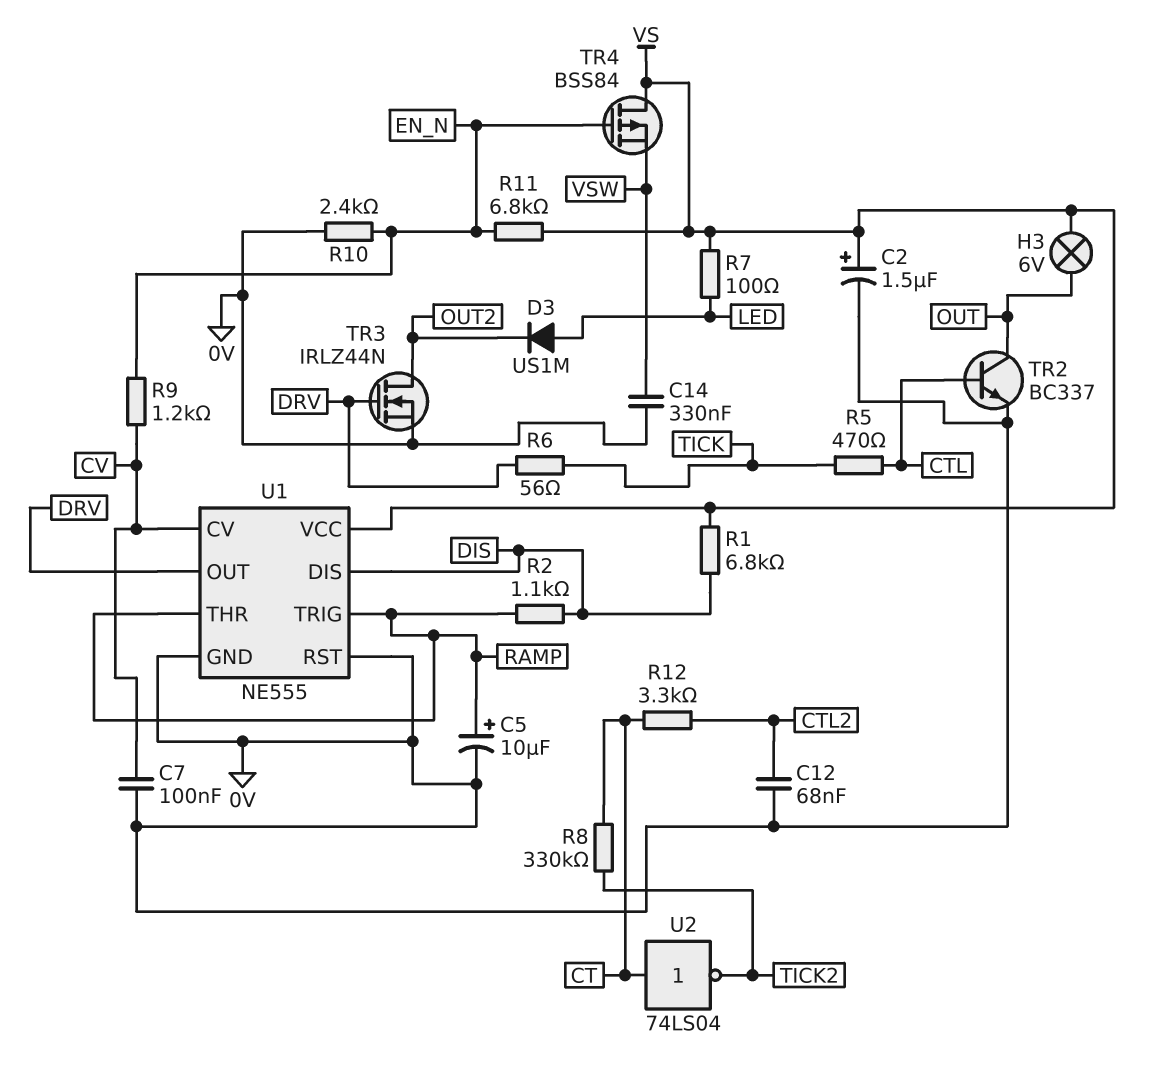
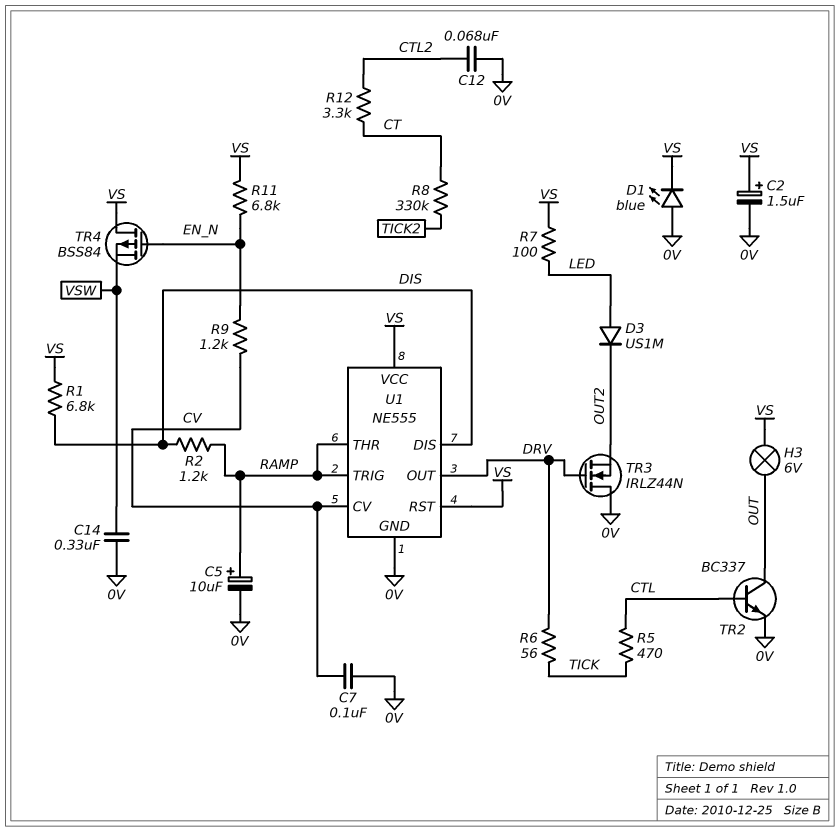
D1: none -> LED blue (A 0V, K VS)
R2: 1.1k (DIS, RAMP) -> 1.2k (DIS, RAMP)
R10: 2.4k (0V, EN_N) -> none
TR3: NMOS IRLZ44N (G DRV, D OUT2, S 0V) -> NMOS IRLZ44N (G DRV, D 0V, S OUT2)
U1 pin RST: 0V -> VS
U2: NOT 74LS04 (in CT, out TICK2) -> none

